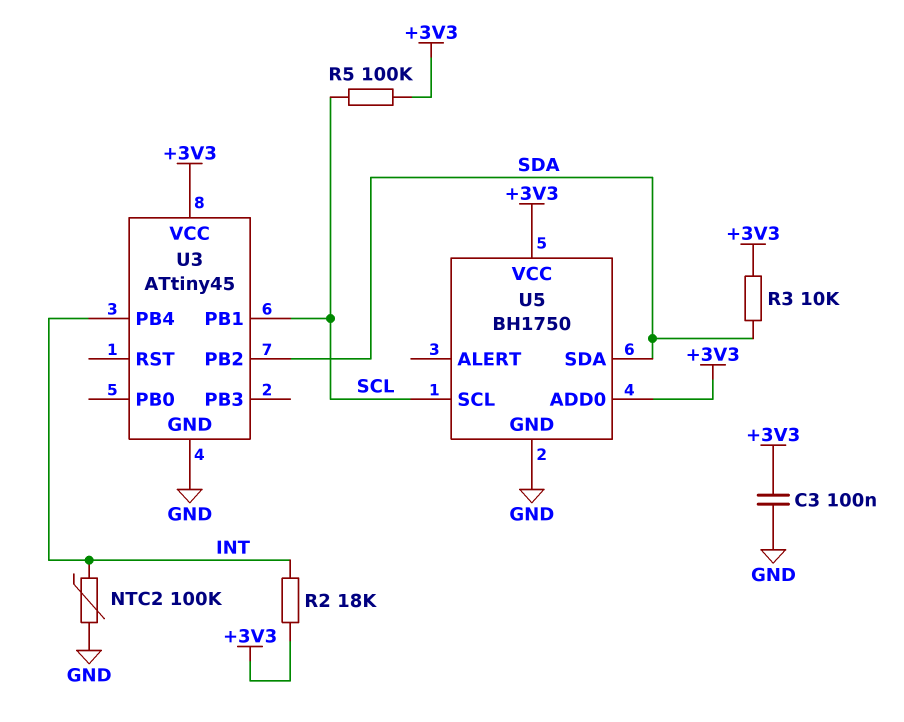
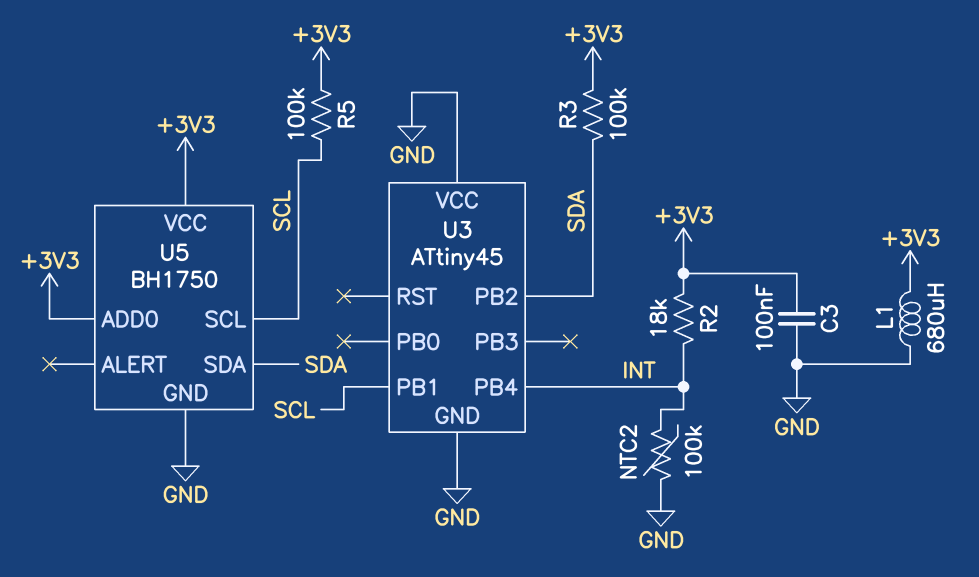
L1: none -> 680uH (+3V3, GND)
R3: 10k (+3V3, SDA) -> 100k (+3V3, SDA)
U3 pin VCC: +3V3 -> GND

